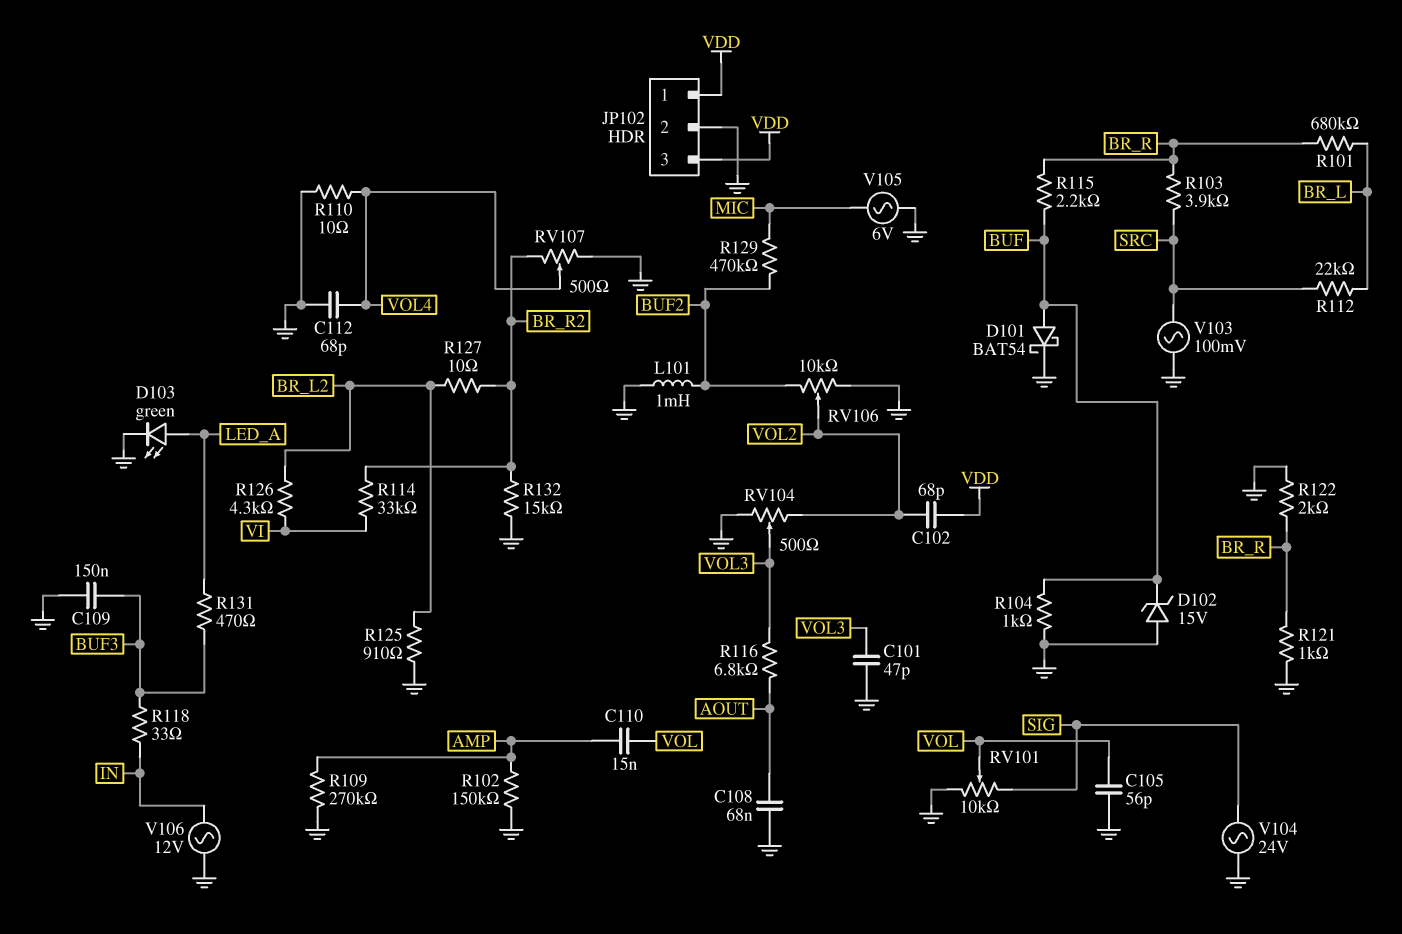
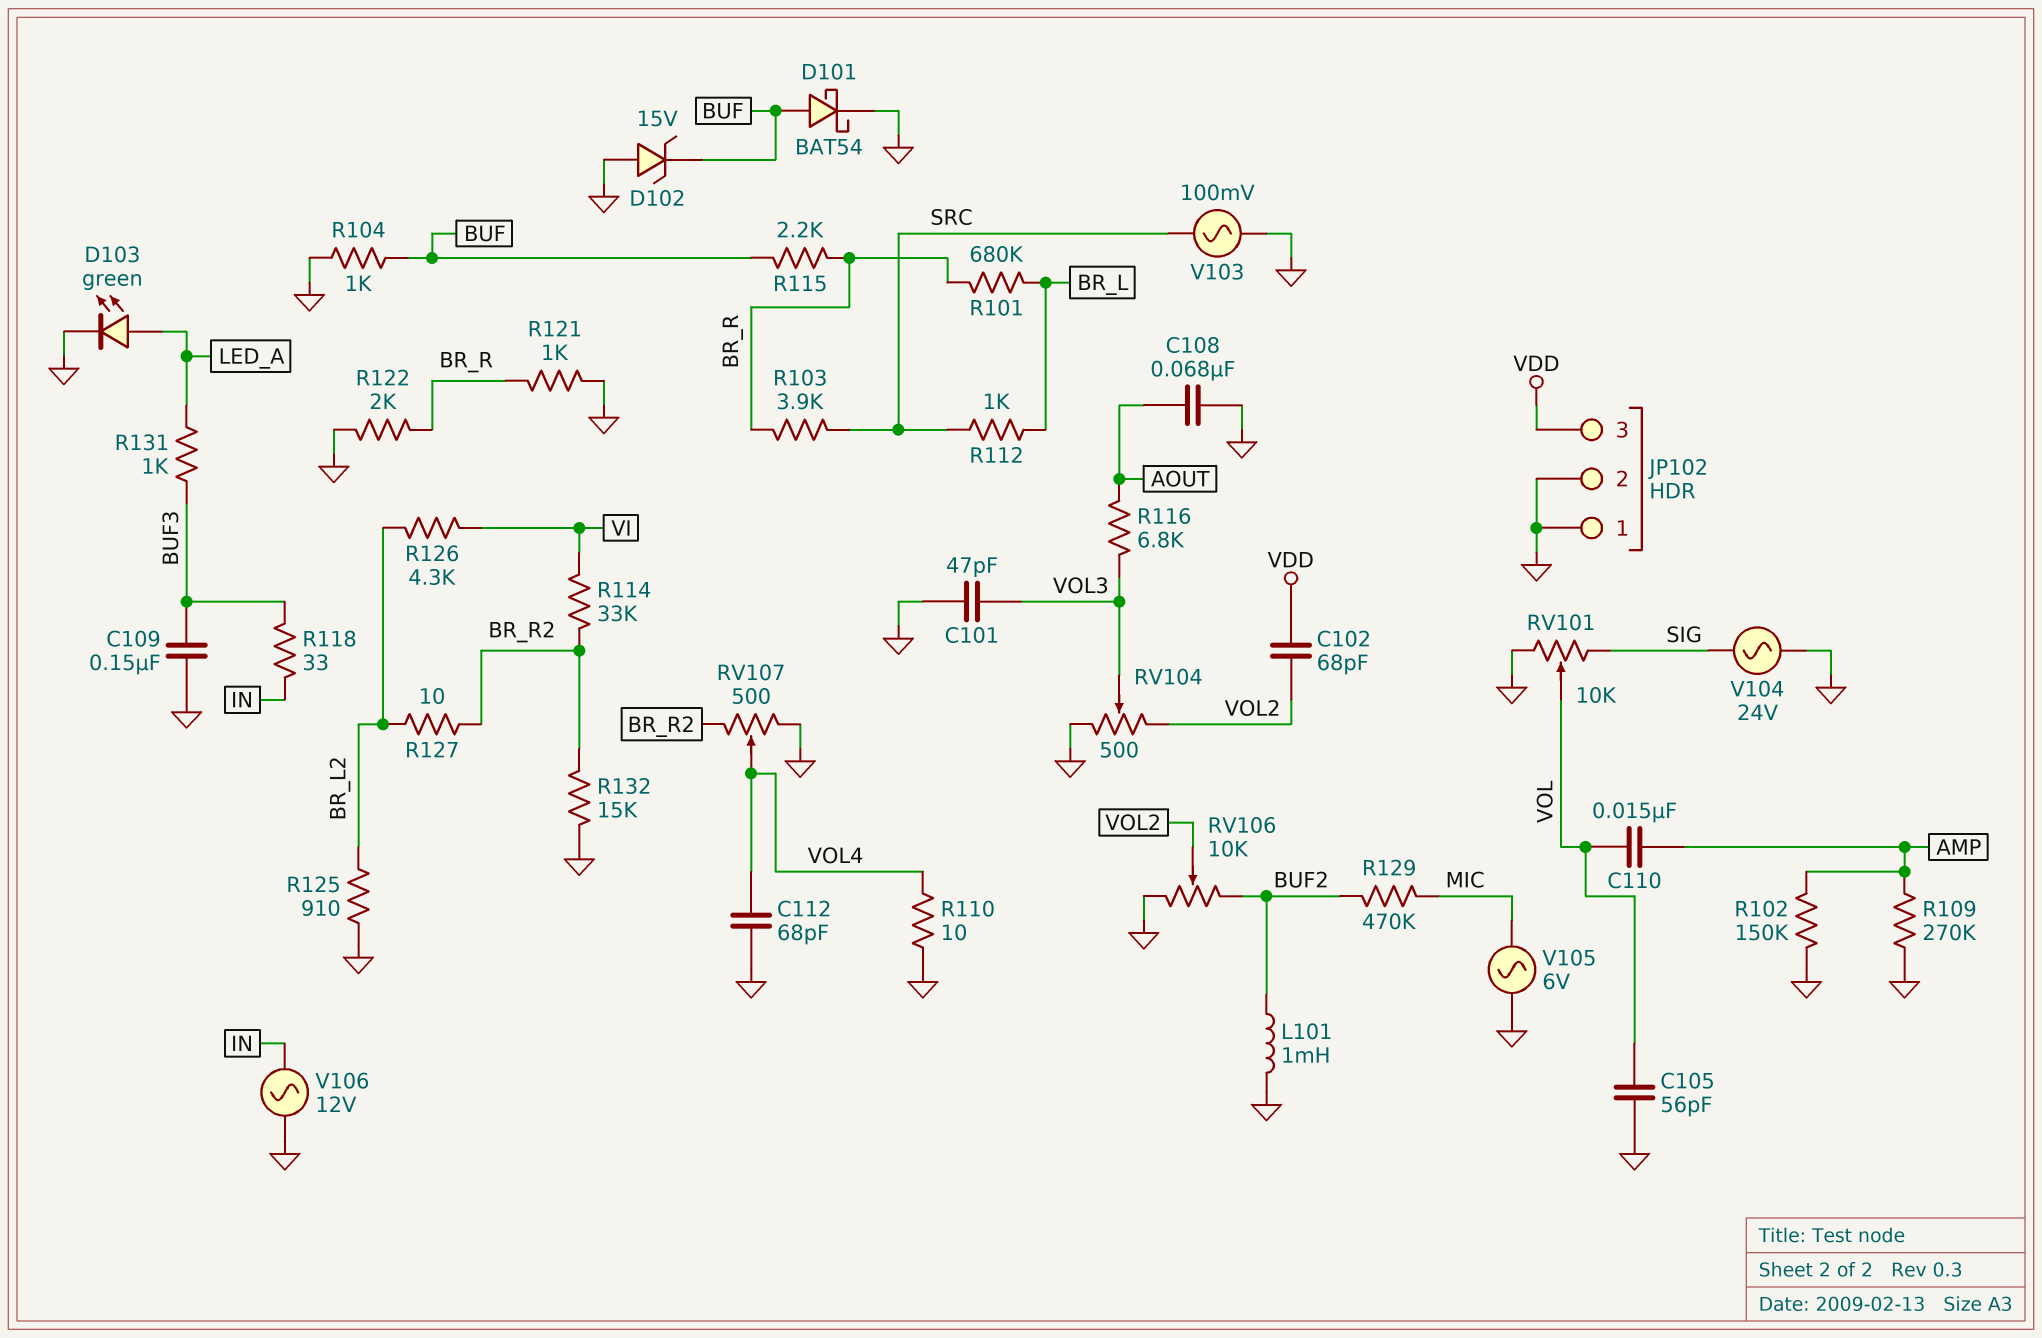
JP102 pin 1: VDD -> GND
R112: 22k (BR_L, SRC) -> 1k (BR_L, SRC)
R131: 470 (BUF3, LED_A) -> 1k (BUF3, LED_A)

